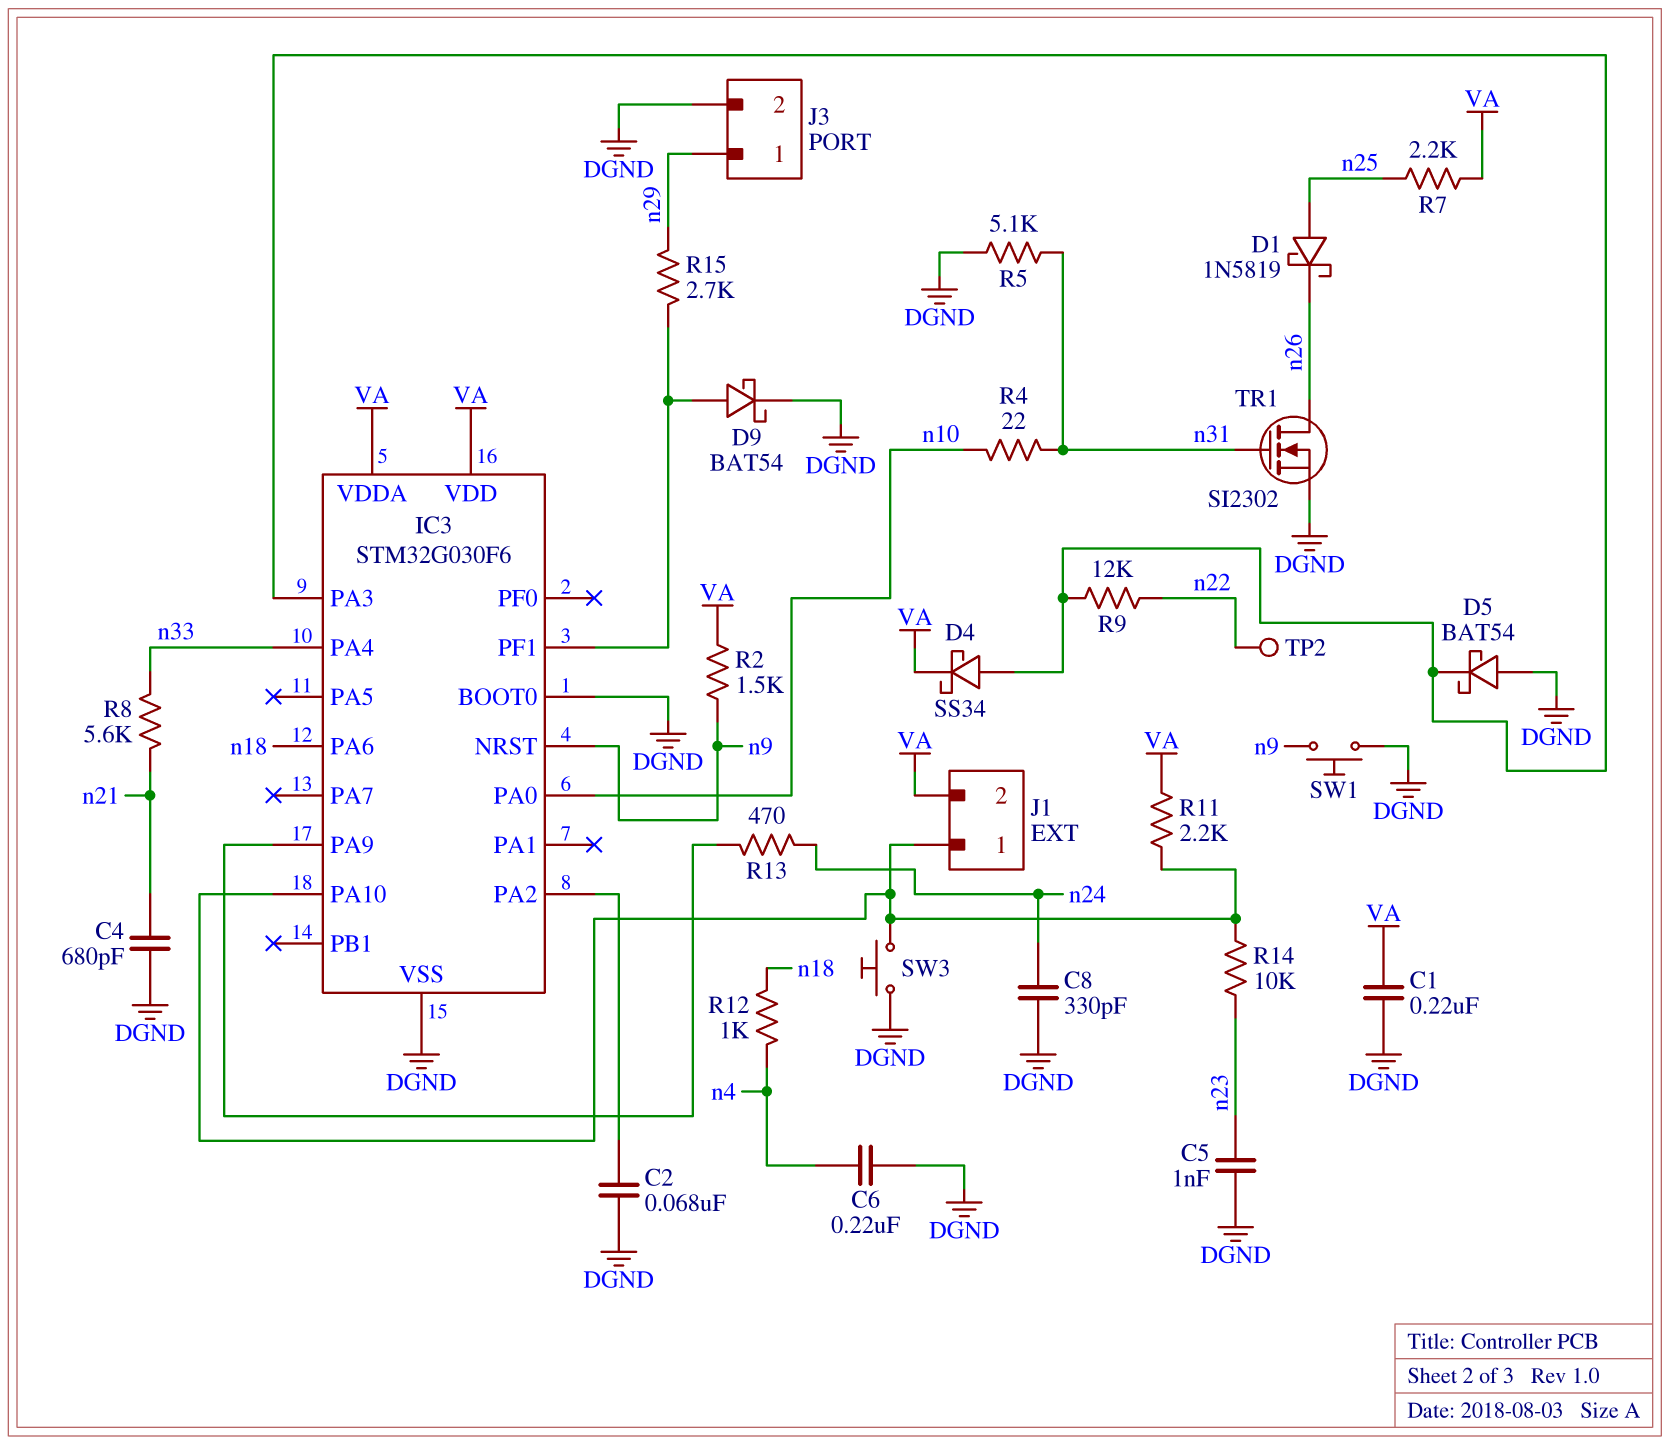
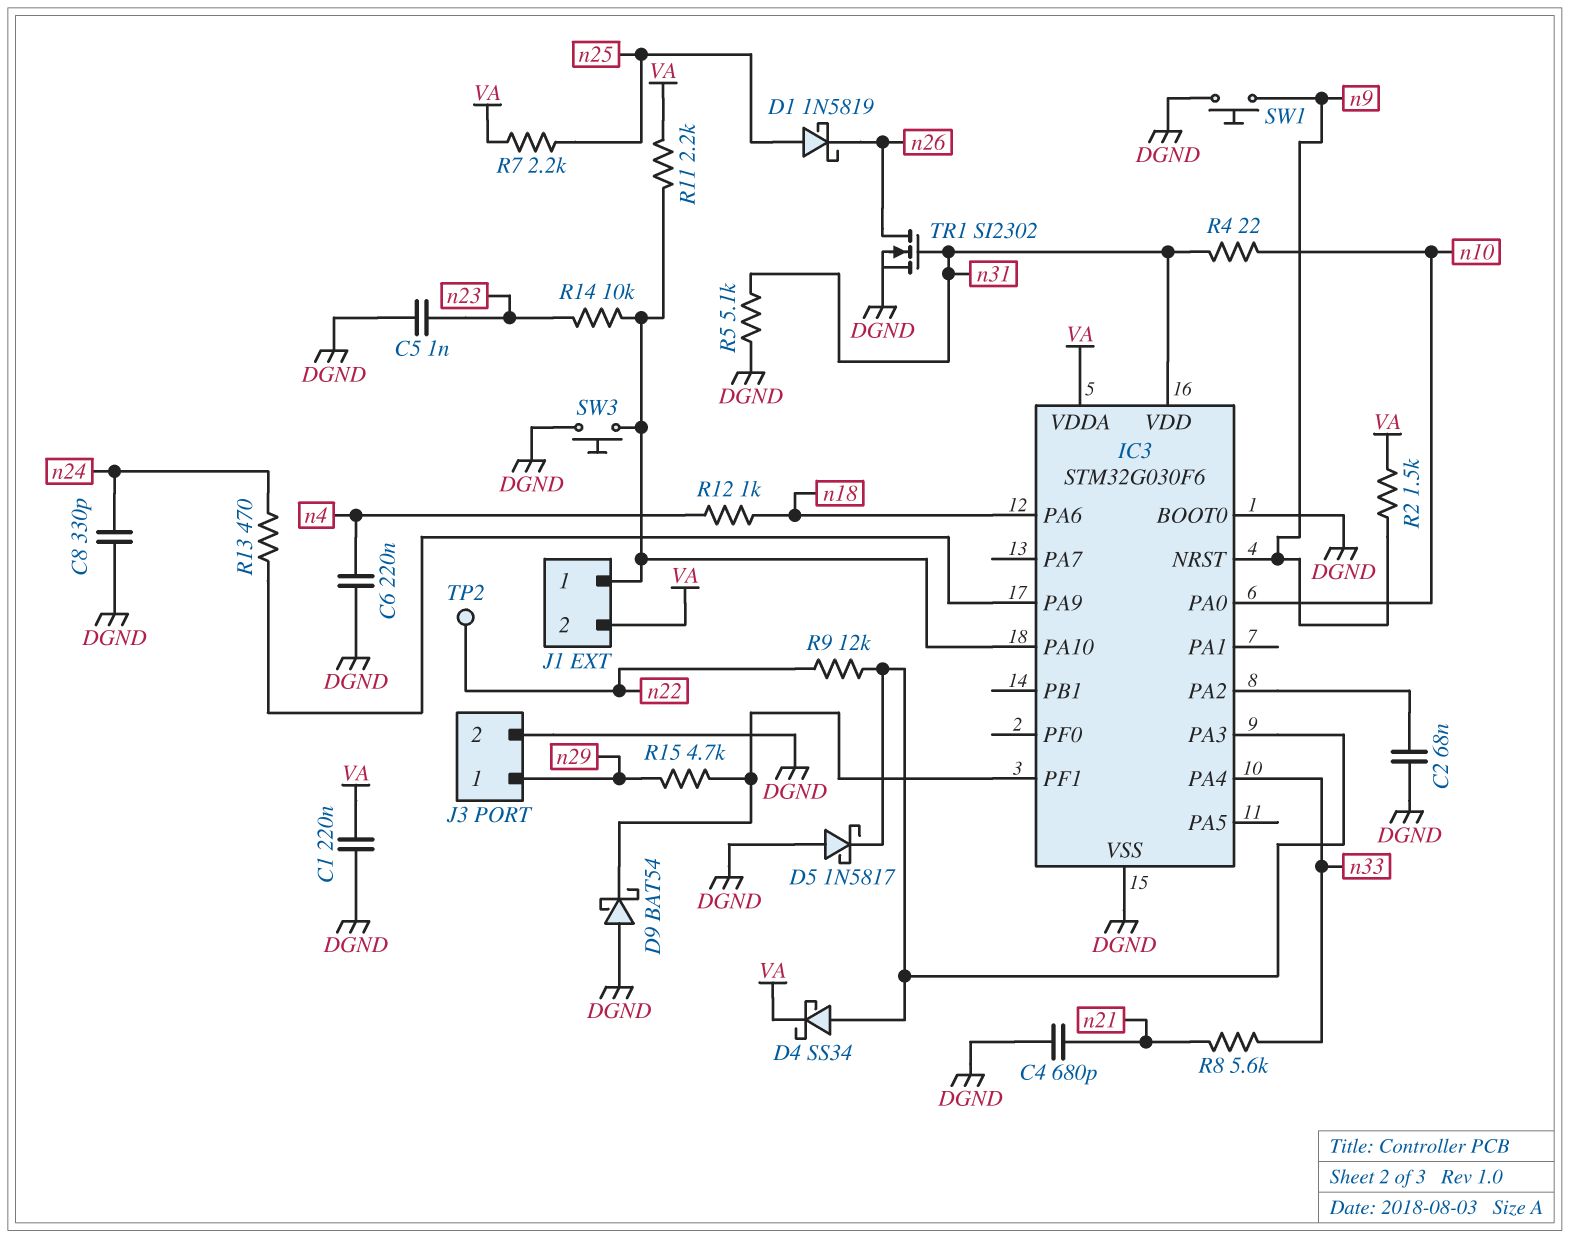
D5: schottky BAT54 (A DGND, K IC3/PA3) -> schottky 1N5817 (A DGND, K IC3/PA3)
D9: schottky BAT54 (A IC3/PF1, K DGND) -> schottky BAT54 (A DGND, K IC3/PF1)
IC3 pin VDD: VA -> n31
R15: 2.7k (IC3/PF1, n29) -> 4.7k (IC3/PF1, n29)

